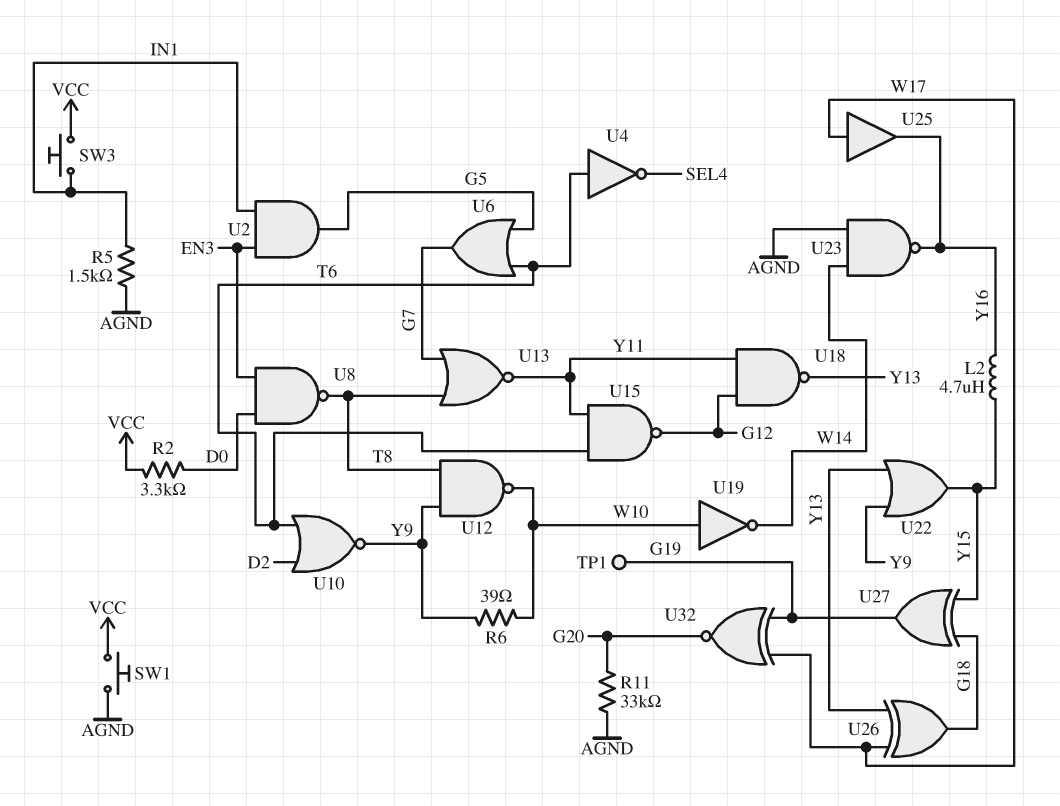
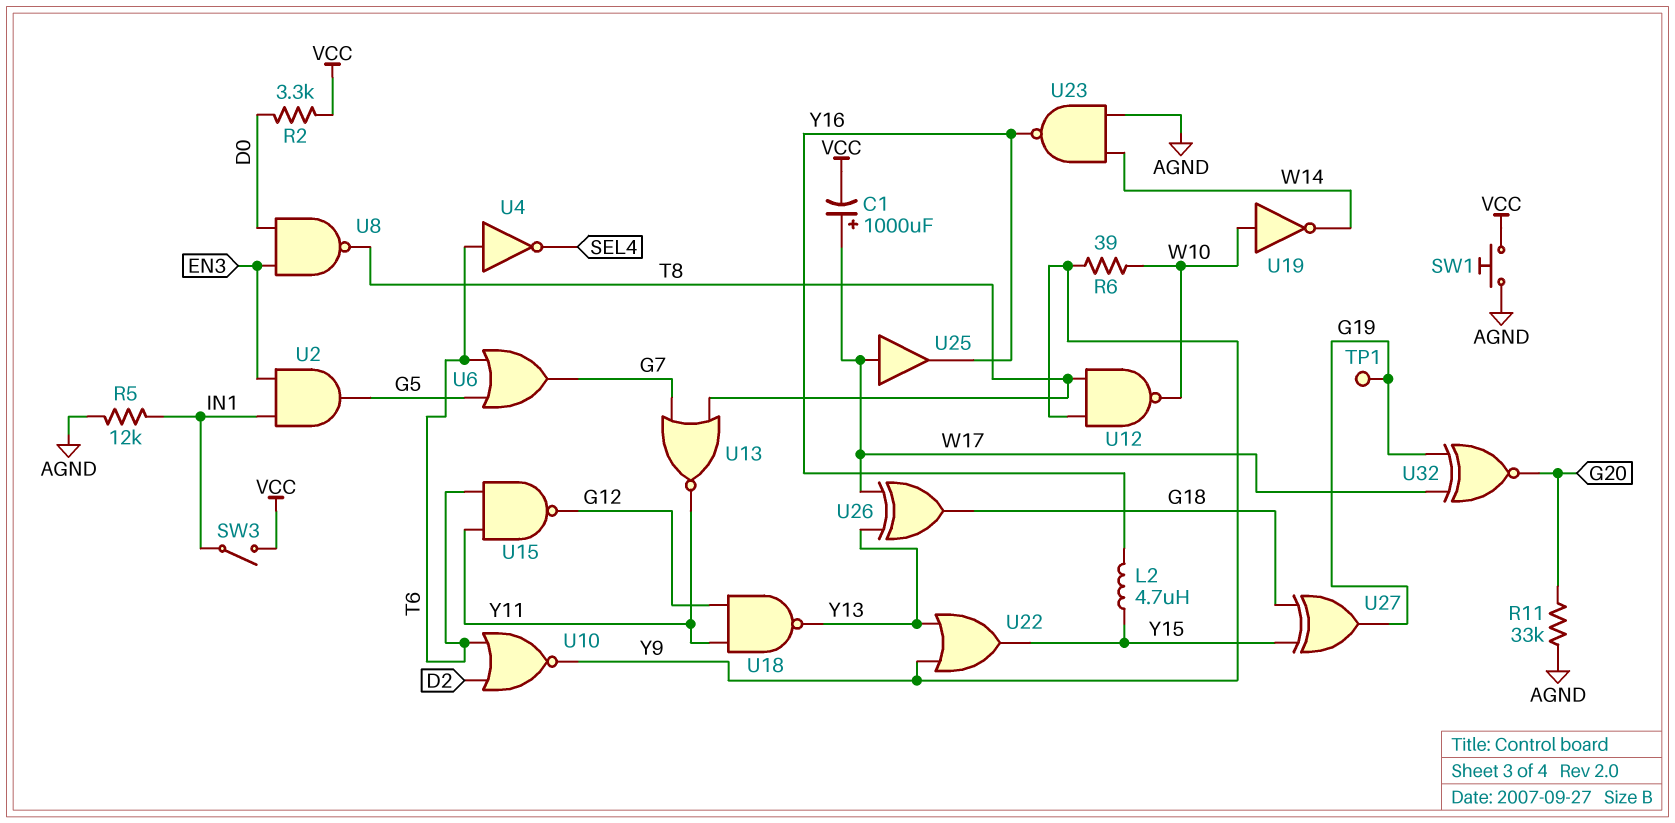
C1: none -> 1000uF (plus W17, minus VCC)
R5: 1.5k (AGND, IN1) -> 12k (AGND, IN1)
SW3: button (IN1, VCC) -> switch (IN1, VCC)

